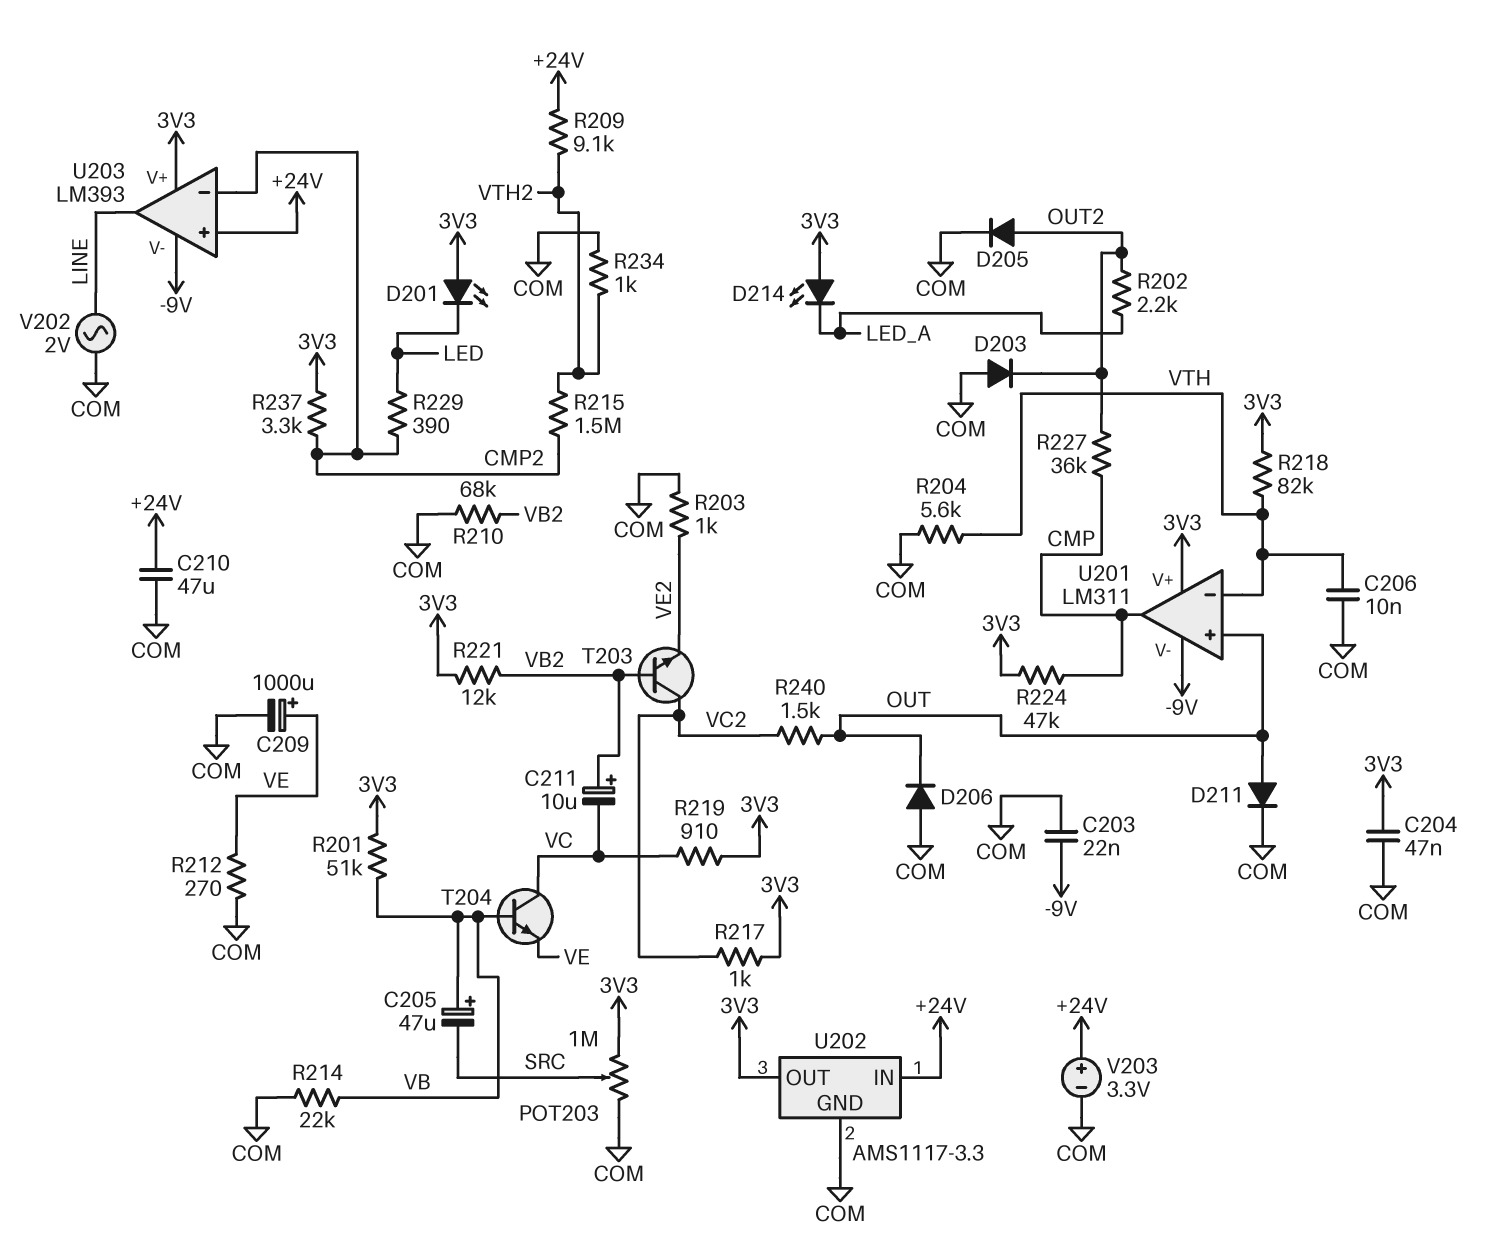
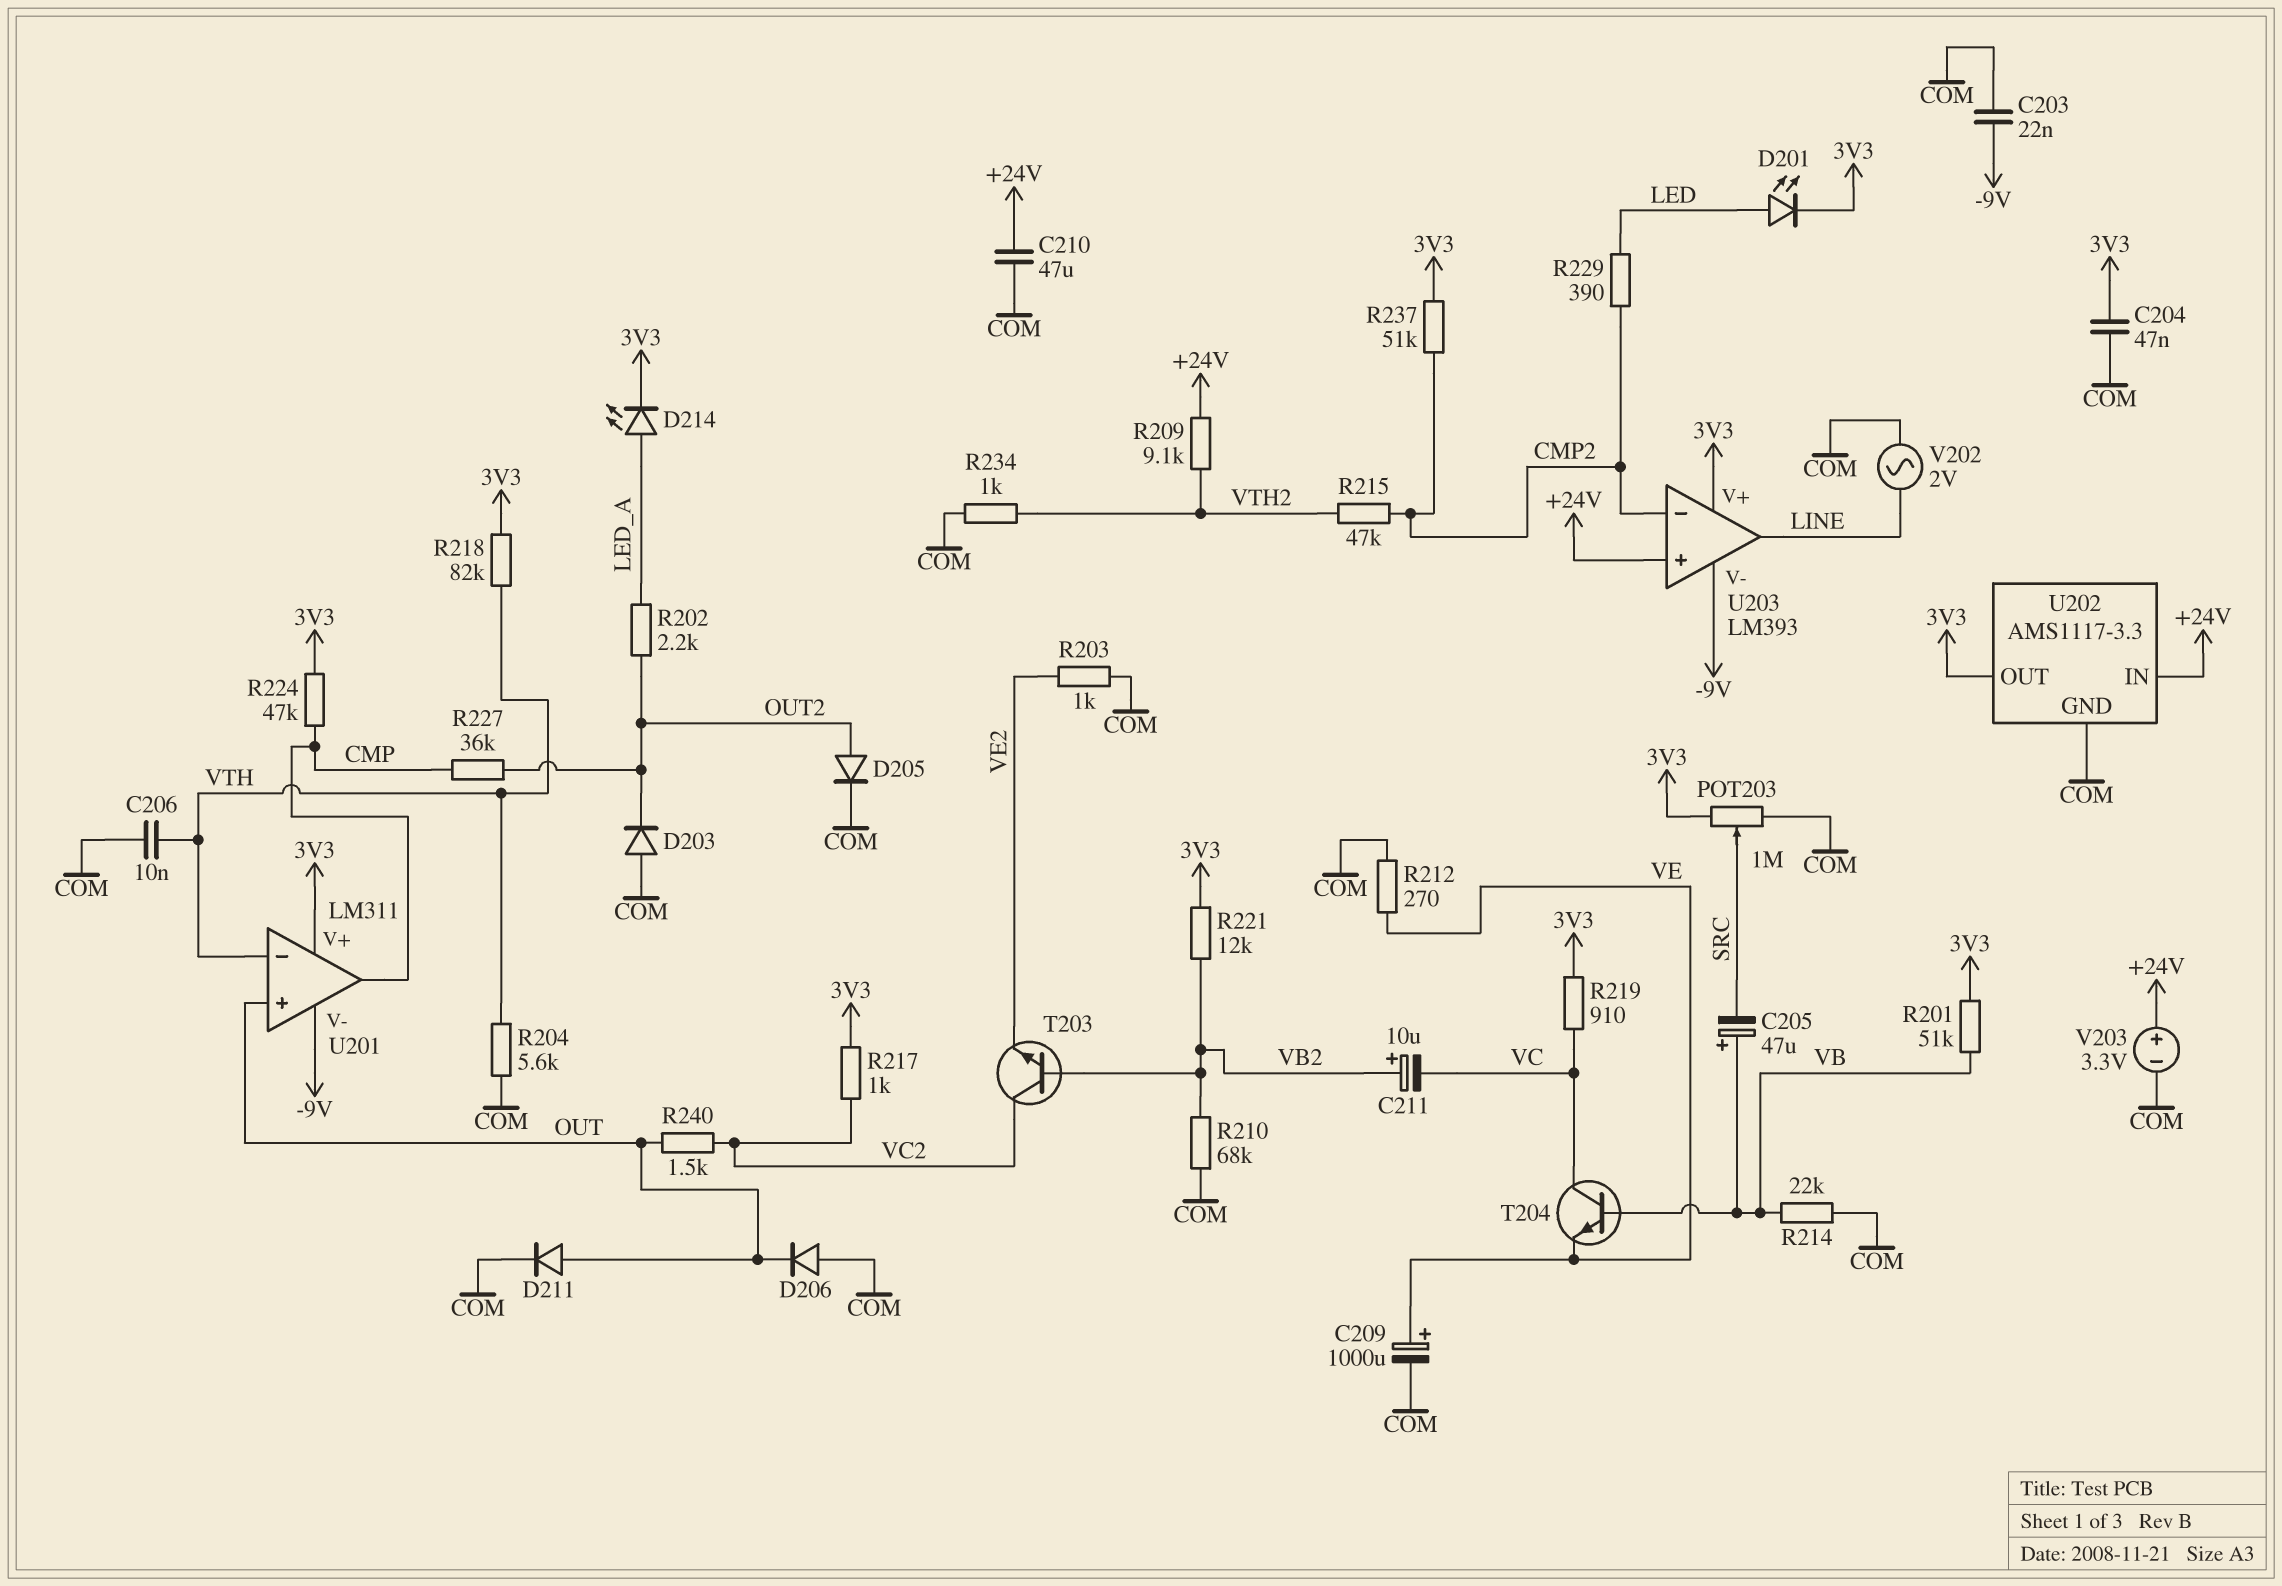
D201: LED (A 3V3, K LED) -> LED (A LED, K 3V3)
D214: LED (A 3V3, K LED_A) -> LED (A LED_A, K 3V3)
R215: 1.5M (CMP2, VTH2) -> 47k (CMP2, VTH2)
R237: 3.3k (3V3, CMP2) -> 51k (3V3, CMP2)

